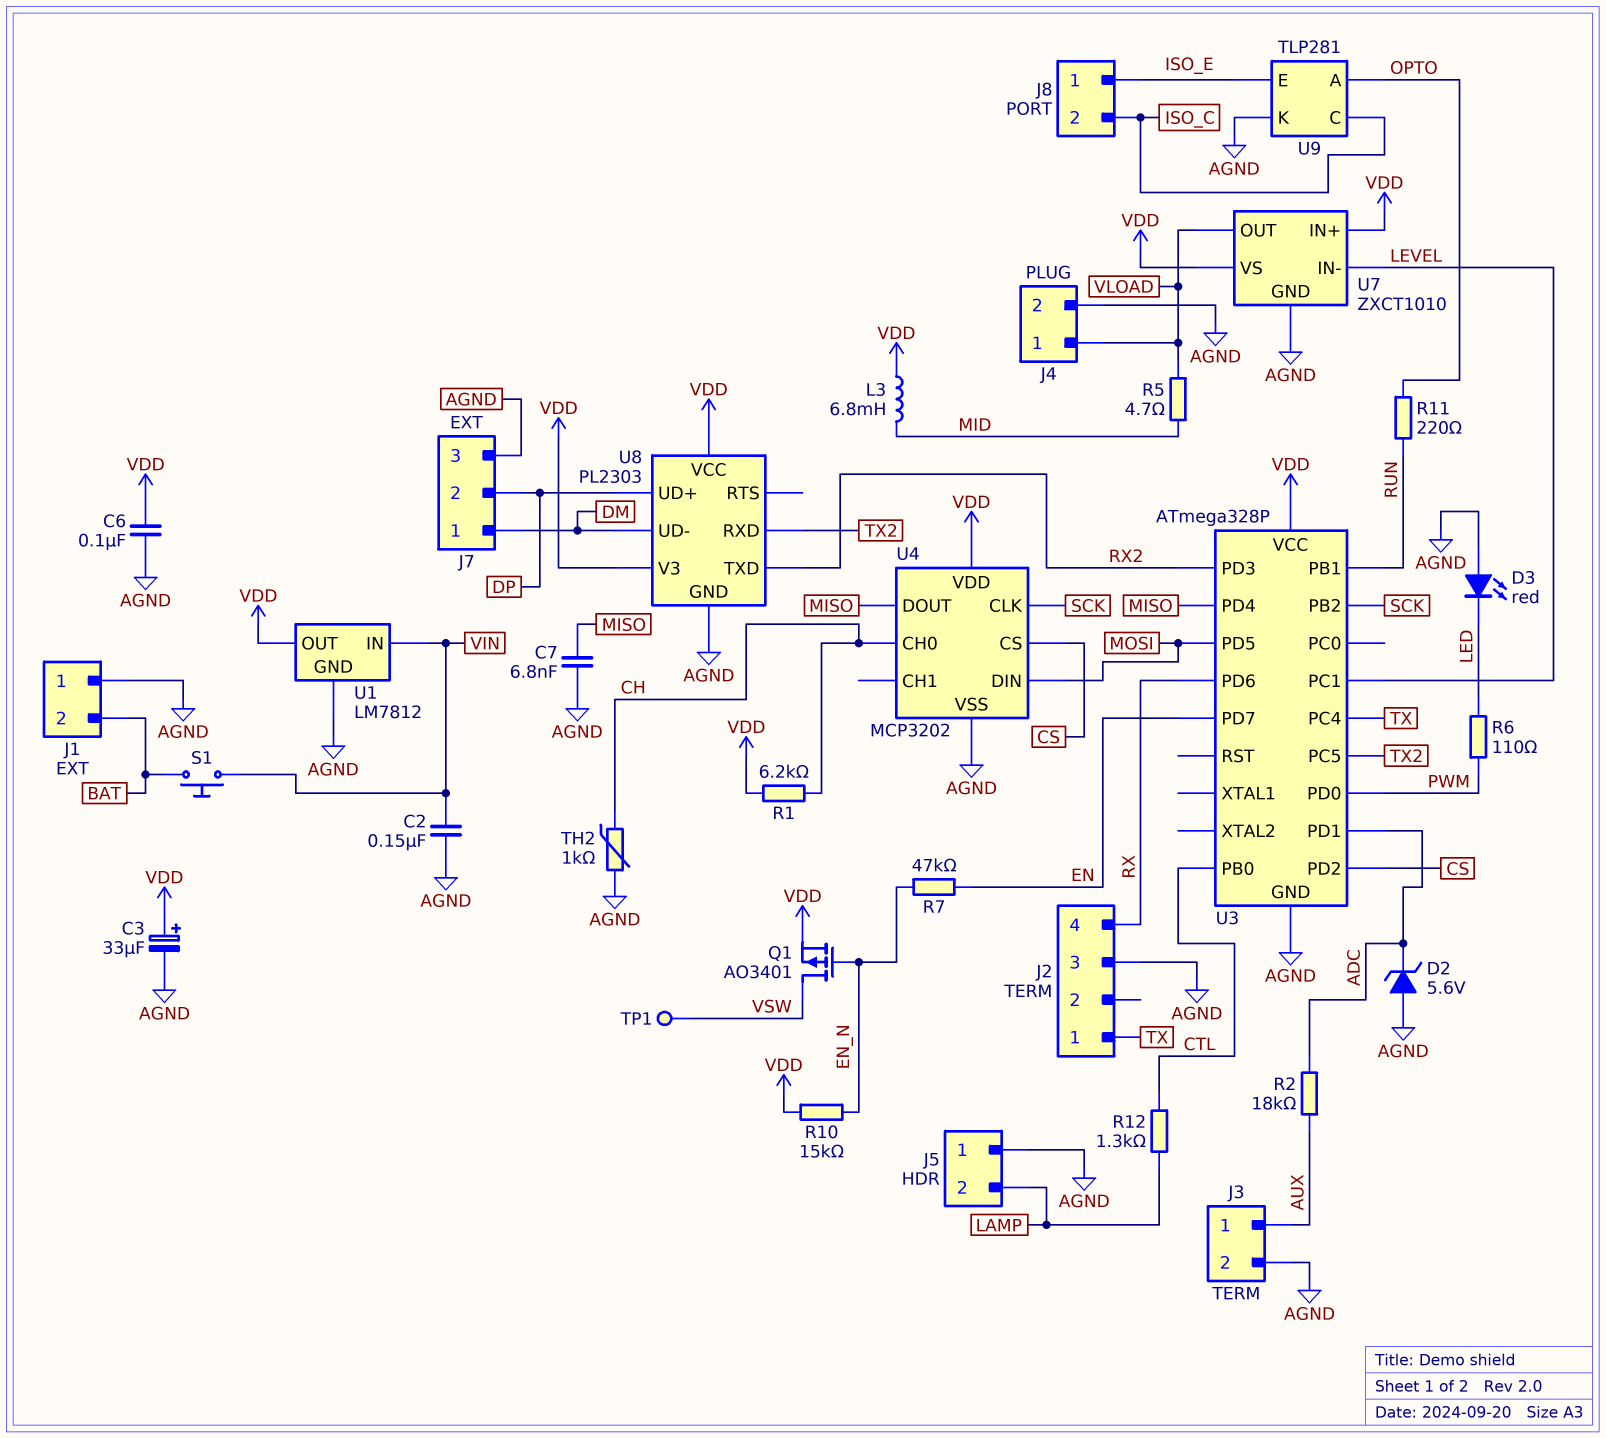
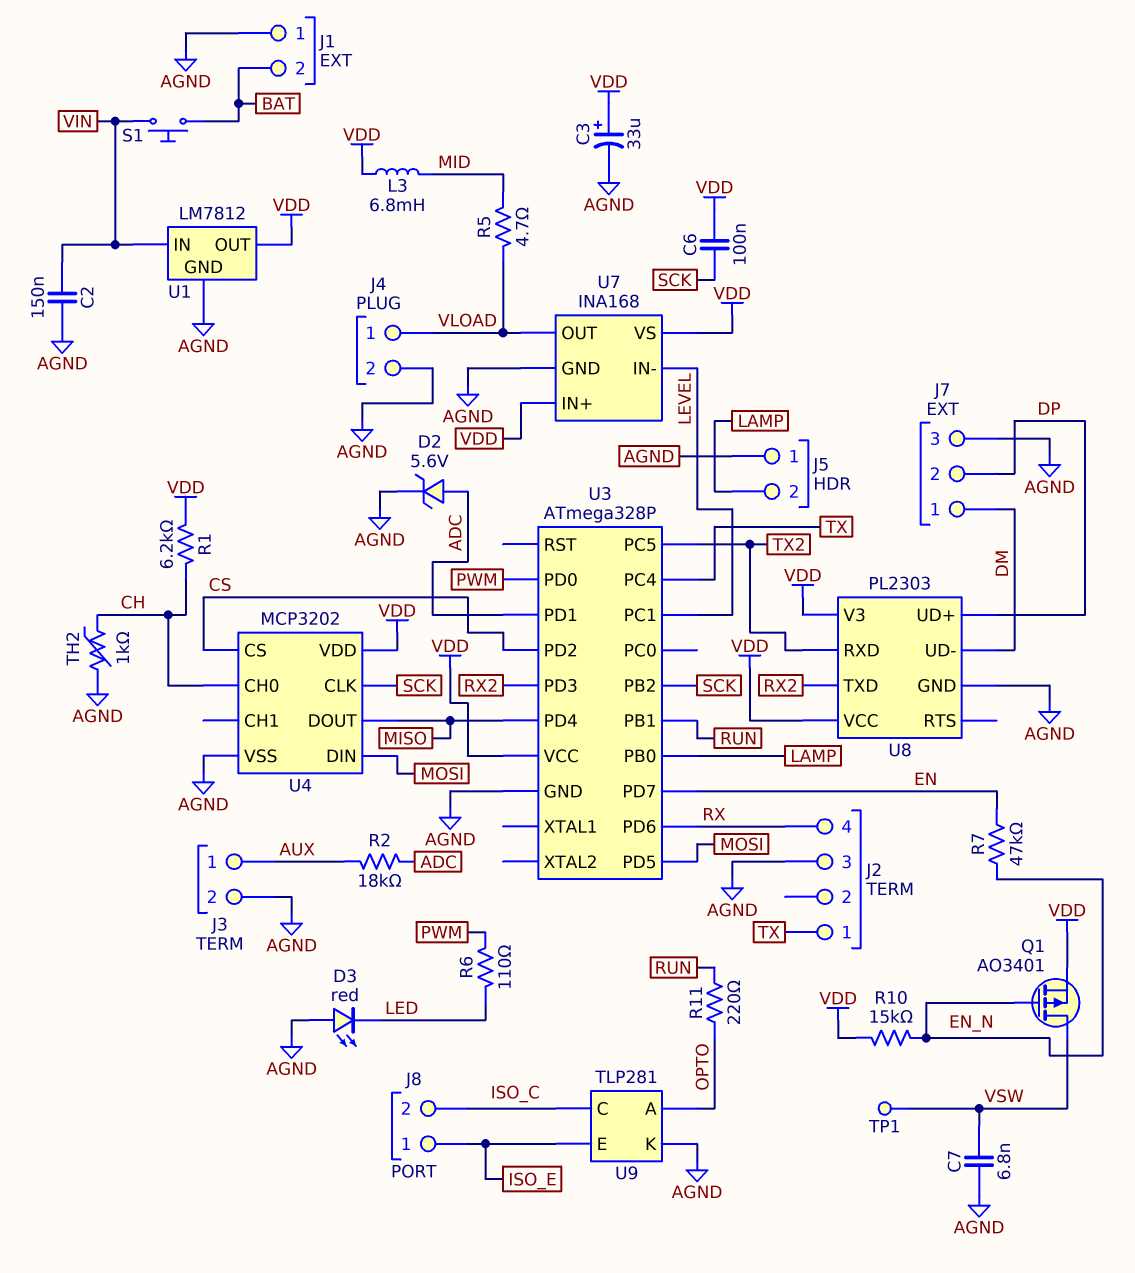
C6: 100nF (AGND, VDD) -> 100nF (SCK, VDD)
C7: 6.8nF (AGND, MISO) -> 6.8nF (AGND, VSW)
D2: zener 5.6V (A AGND, K ADC) -> zener 5.6V (A ADC, K AGND)
R12: 1.3k (CTL, LAMP) -> none
U3 pin PB0: CTL -> LAMP
U7: ZXCT1010 -> INA168

